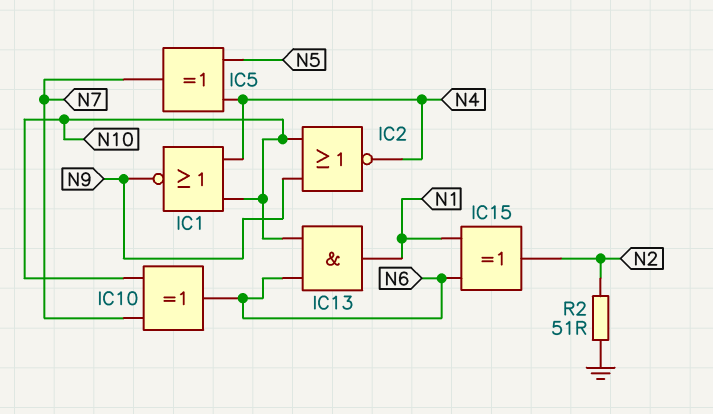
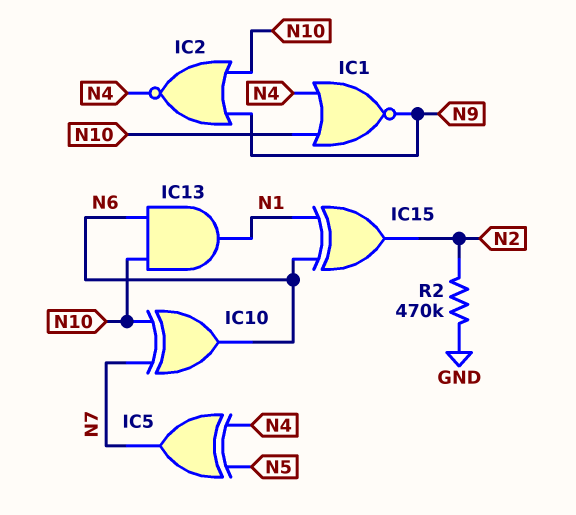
R2: 51 (GND, N2) -> 470k (GND, N2)

